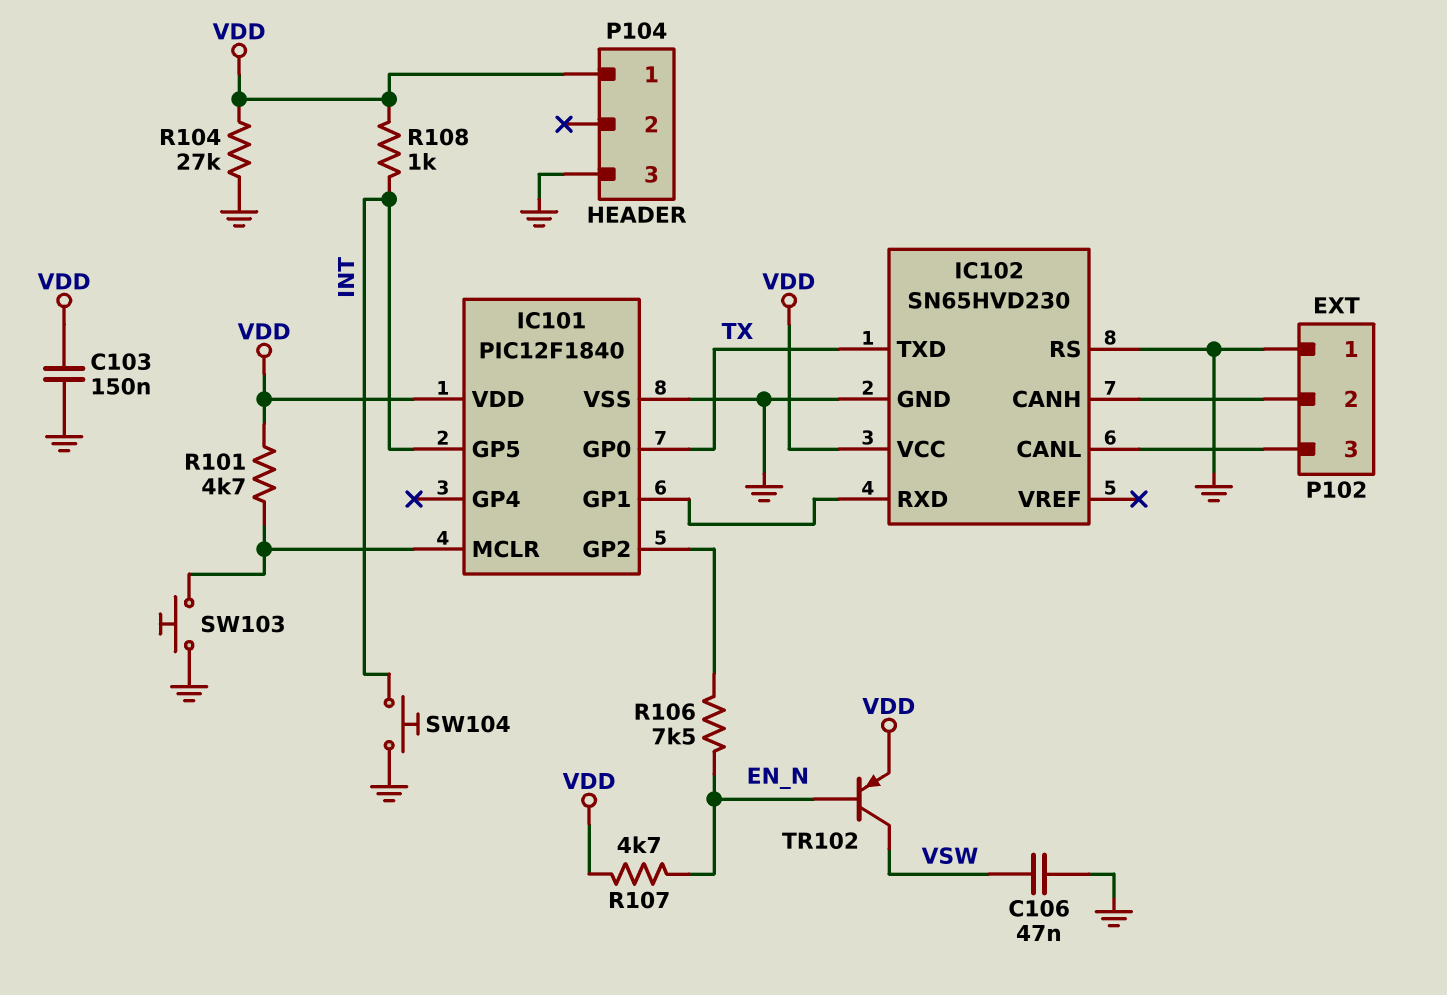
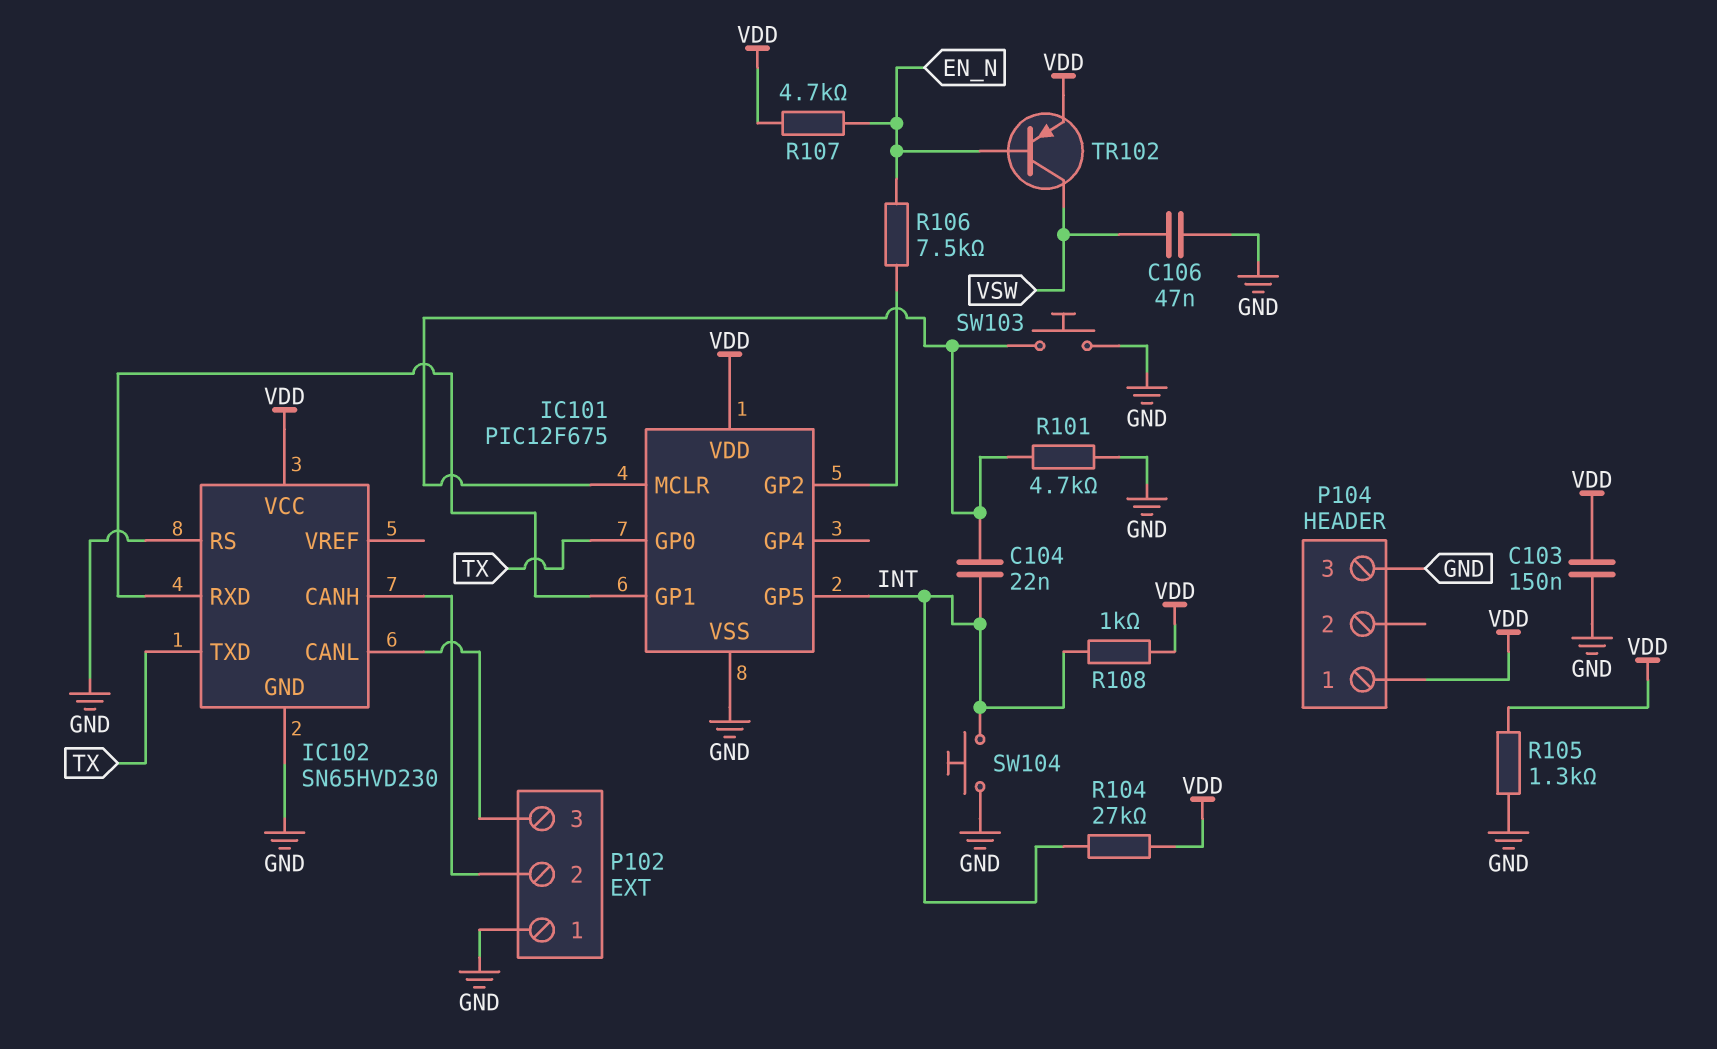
C104: none -> 22nF (IC101/MCLR, INT)
IC101: PIC12F1840 -> PIC12F675
R101: 4.7k (IC101/MCLR, VDD) -> 4.7k (GND, IC101/MCLR)
R104: 27k (GND, VDD) -> 27k (INT, VDD)
R105: none -> 1.3k (GND, VDD)

